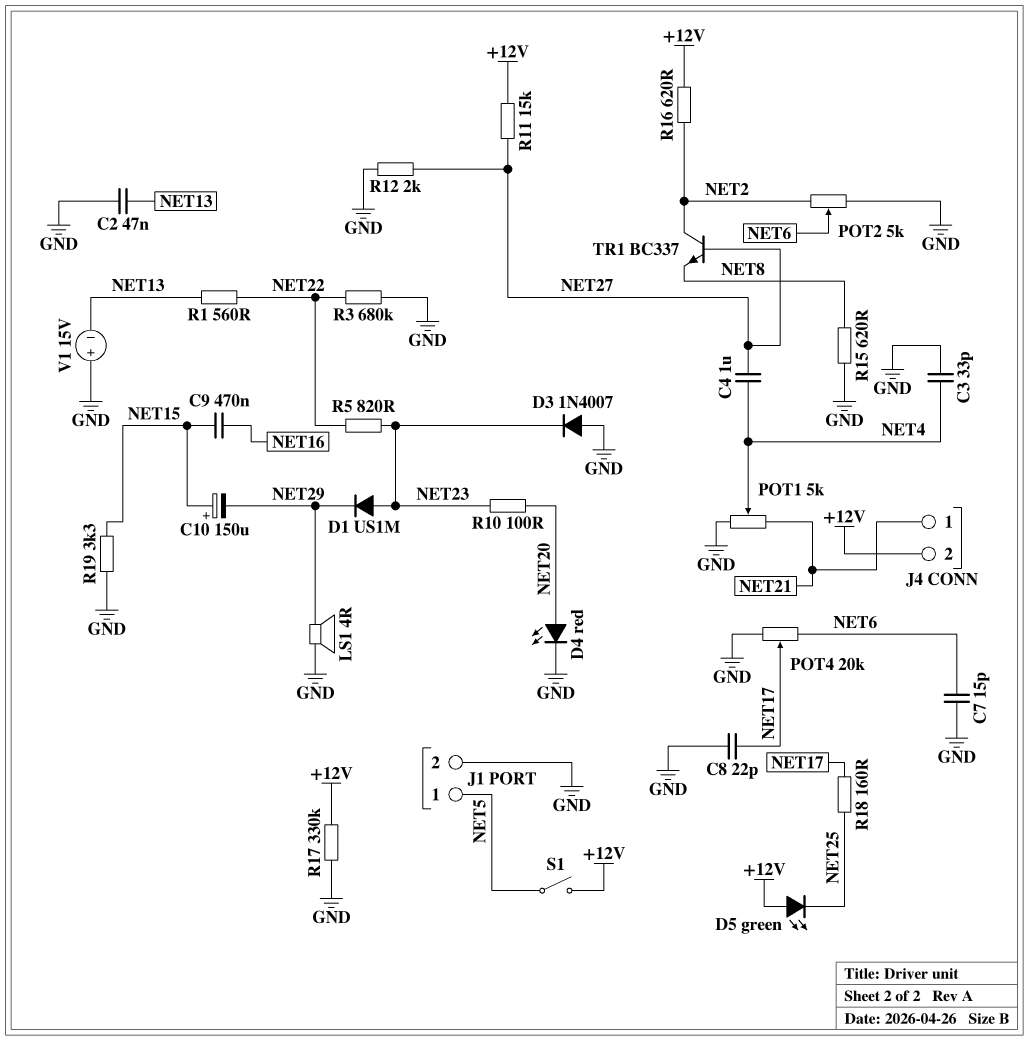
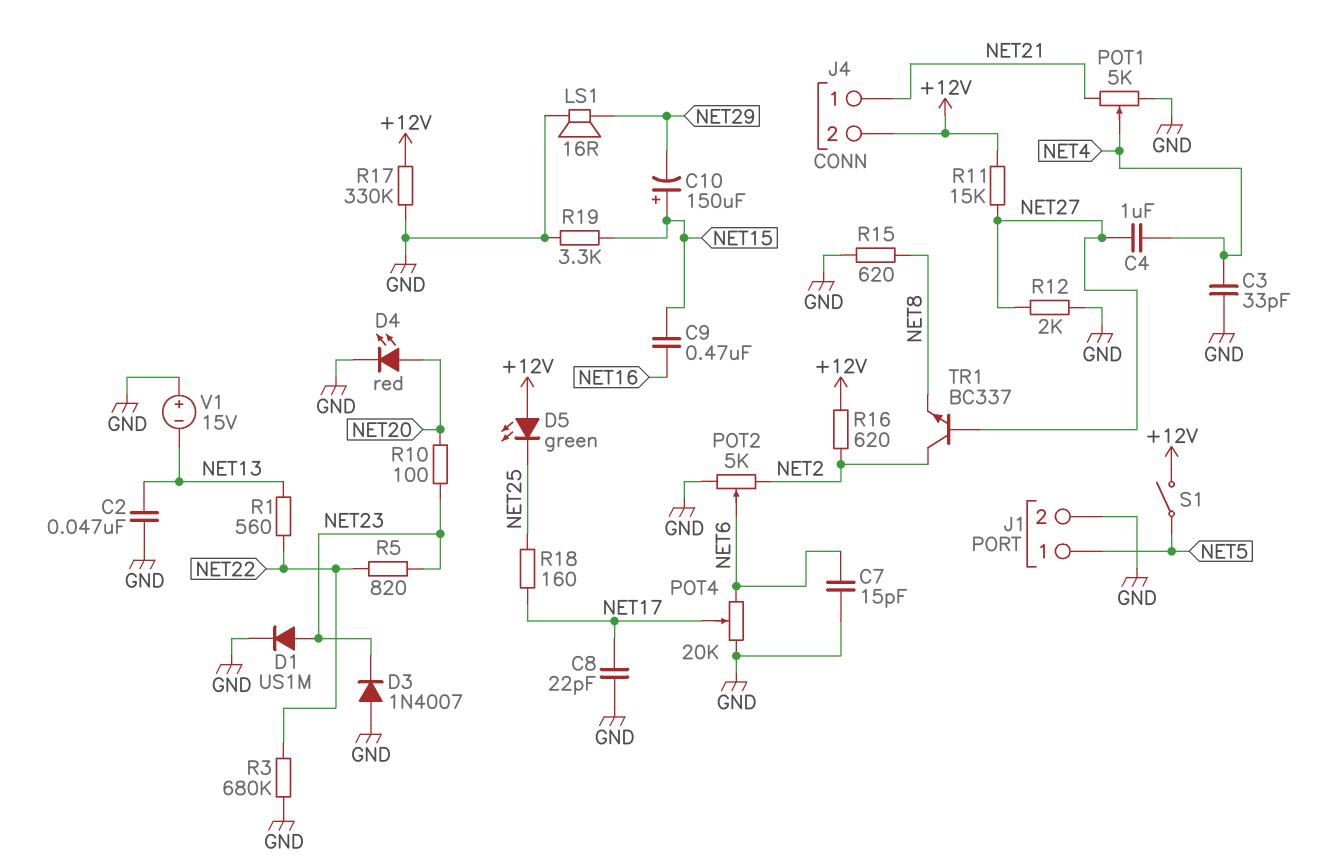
D1: diode US1M (A NET23, K NET29) -> diode US1M (A NET23, K GND)
LS1: speaker 4R (GND, NET29) -> speaker 16R (GND, NET29)

